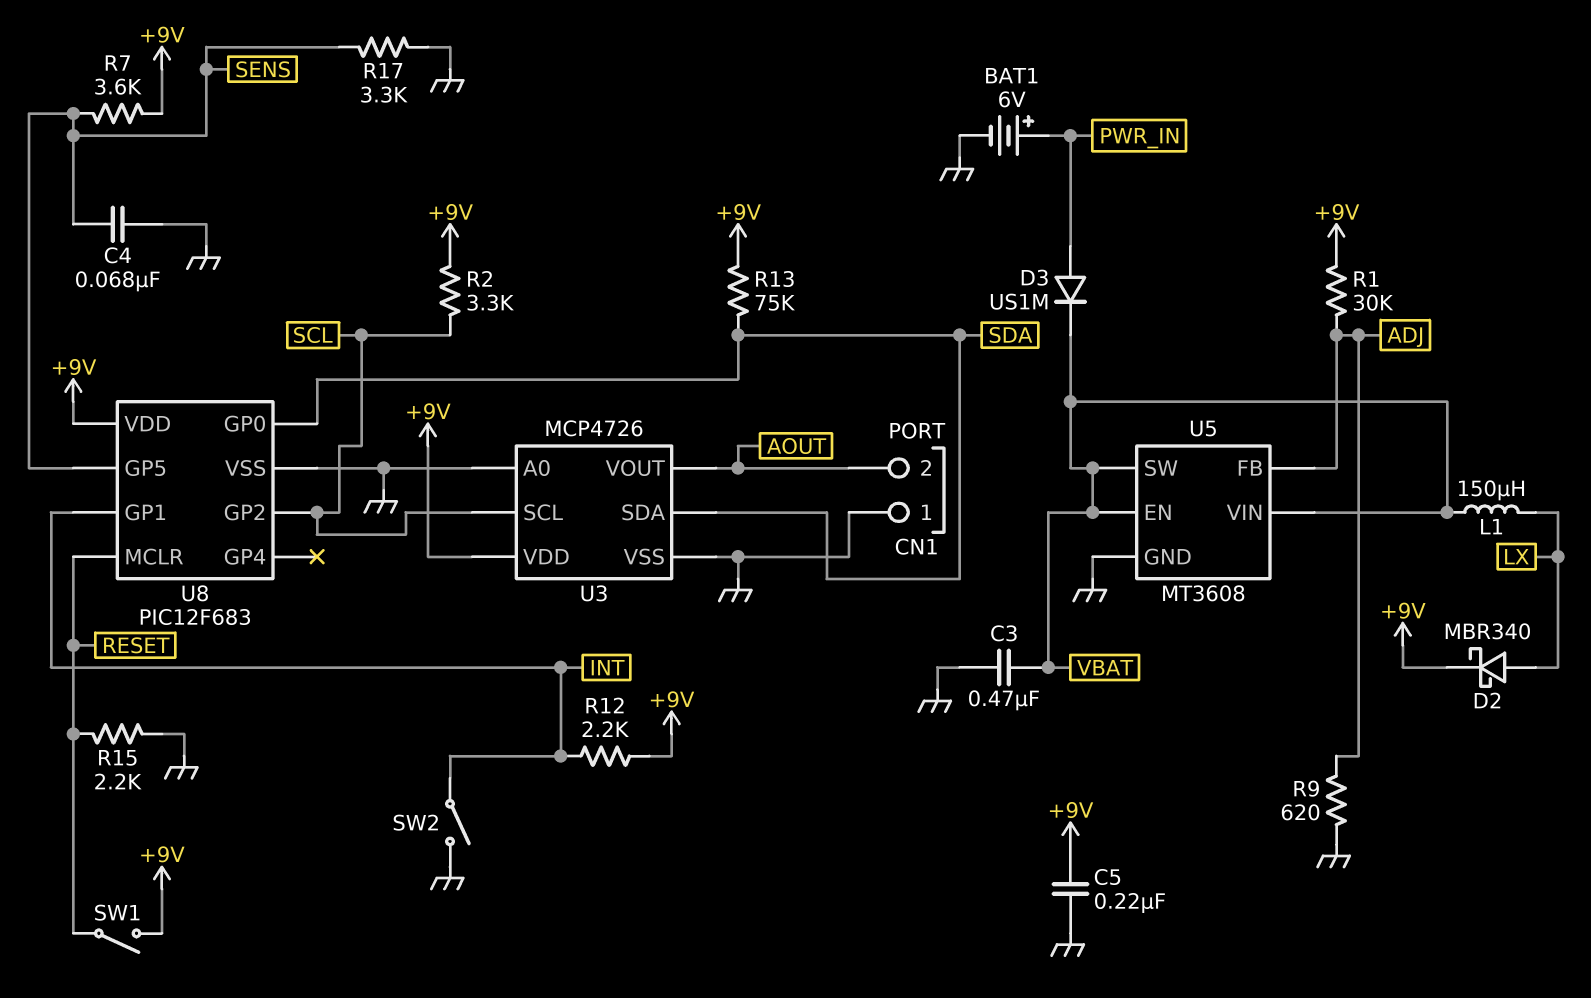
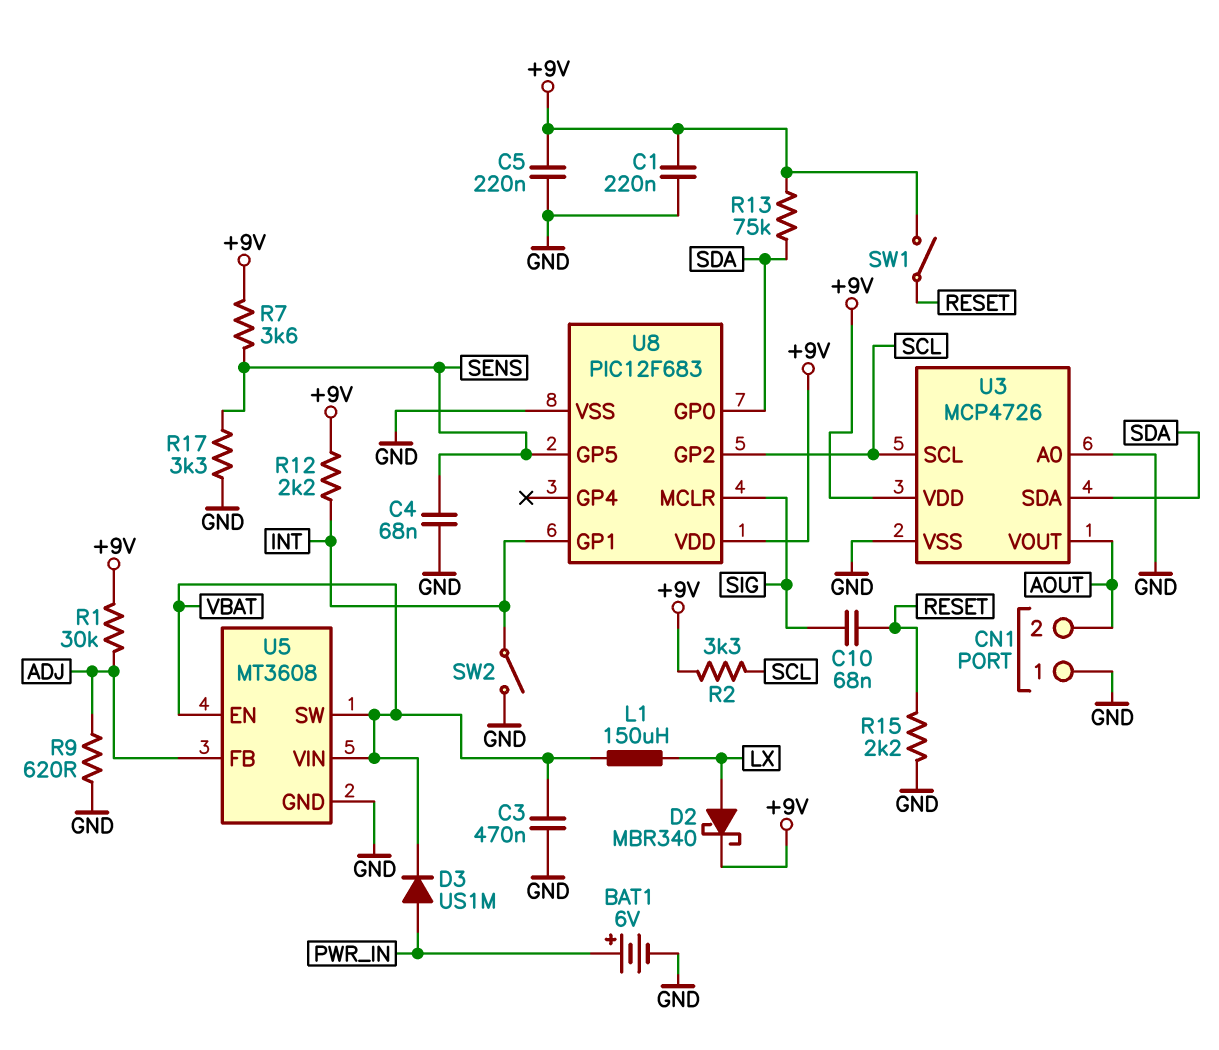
C1: none -> 220nF (+9V, GND)
C10: none -> 68nF (RESET, SIG)
U8 pin MCLR: RESET -> SIG

